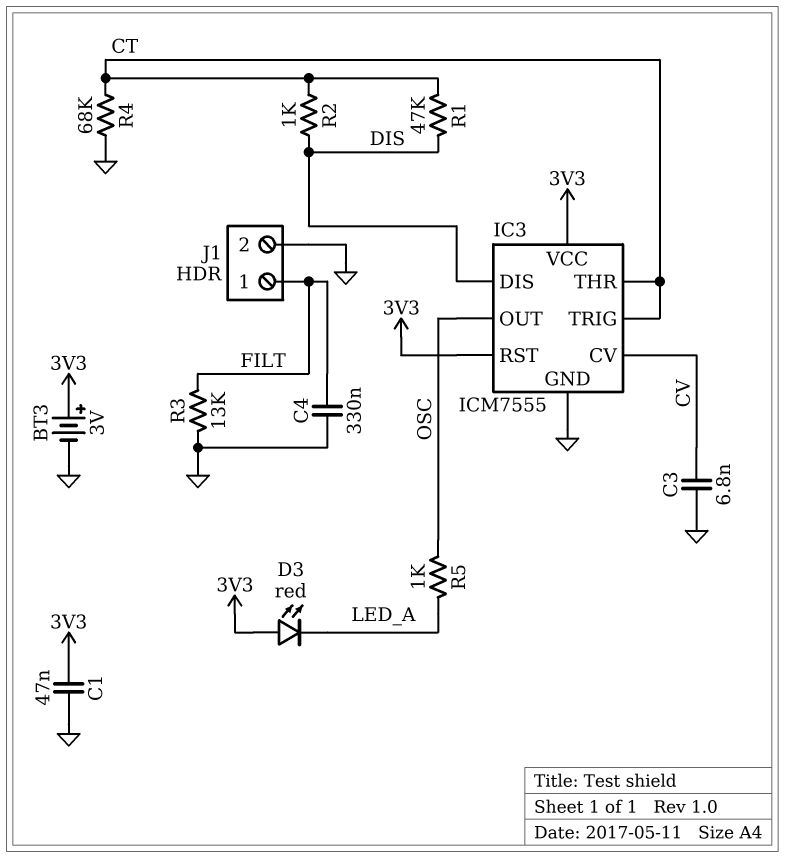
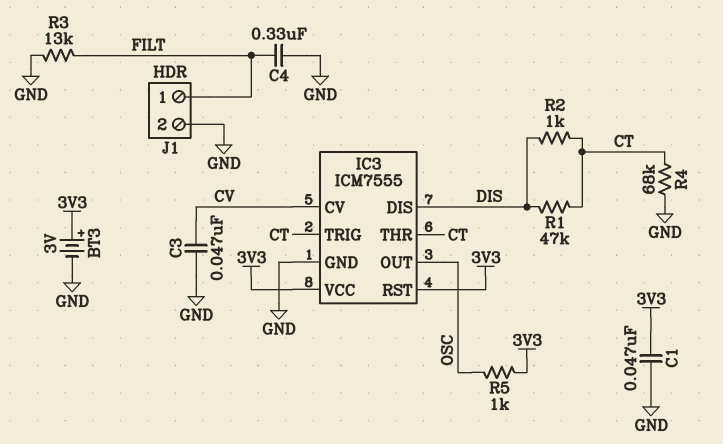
C3: 6.8nF (CV, GND) -> 47nF (CV, GND)
D3: LED red (A 3V3, K LED_A) -> none
R5: 1k (LED_A, OSC) -> 1k (3V3, OSC)

